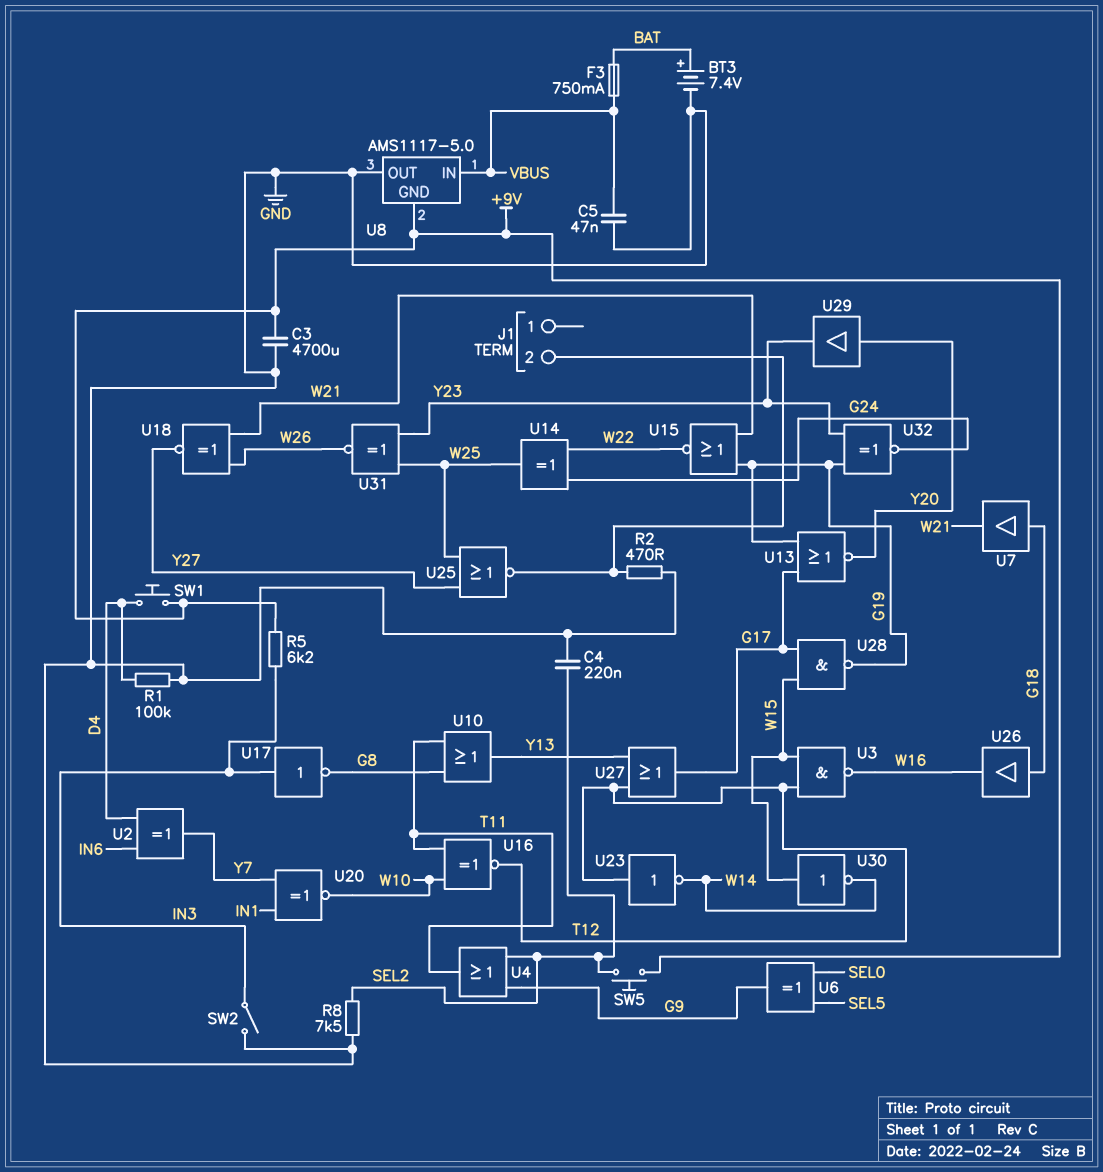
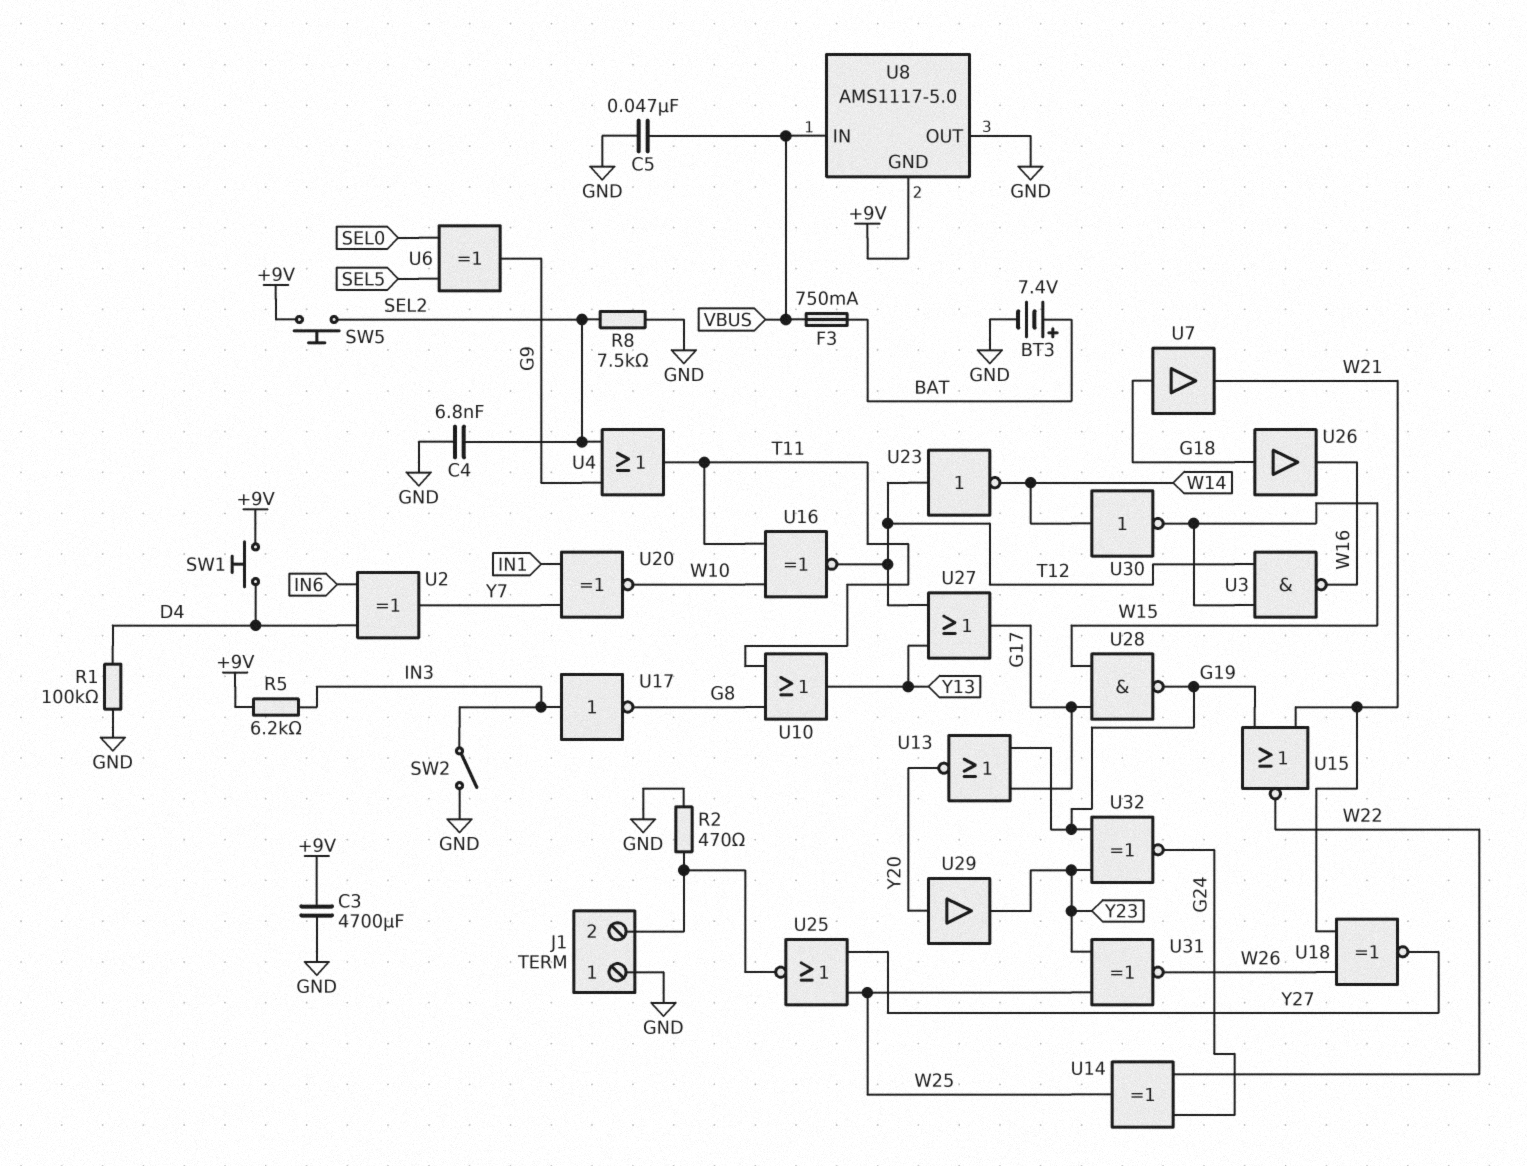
C4: 220nF (GND, SEL2) -> 6.8nF (GND, SEL2)
J1 pin 1: none -> GND
U30: NOT (in W15, out W14) -> NOT (in W14, out W15)

